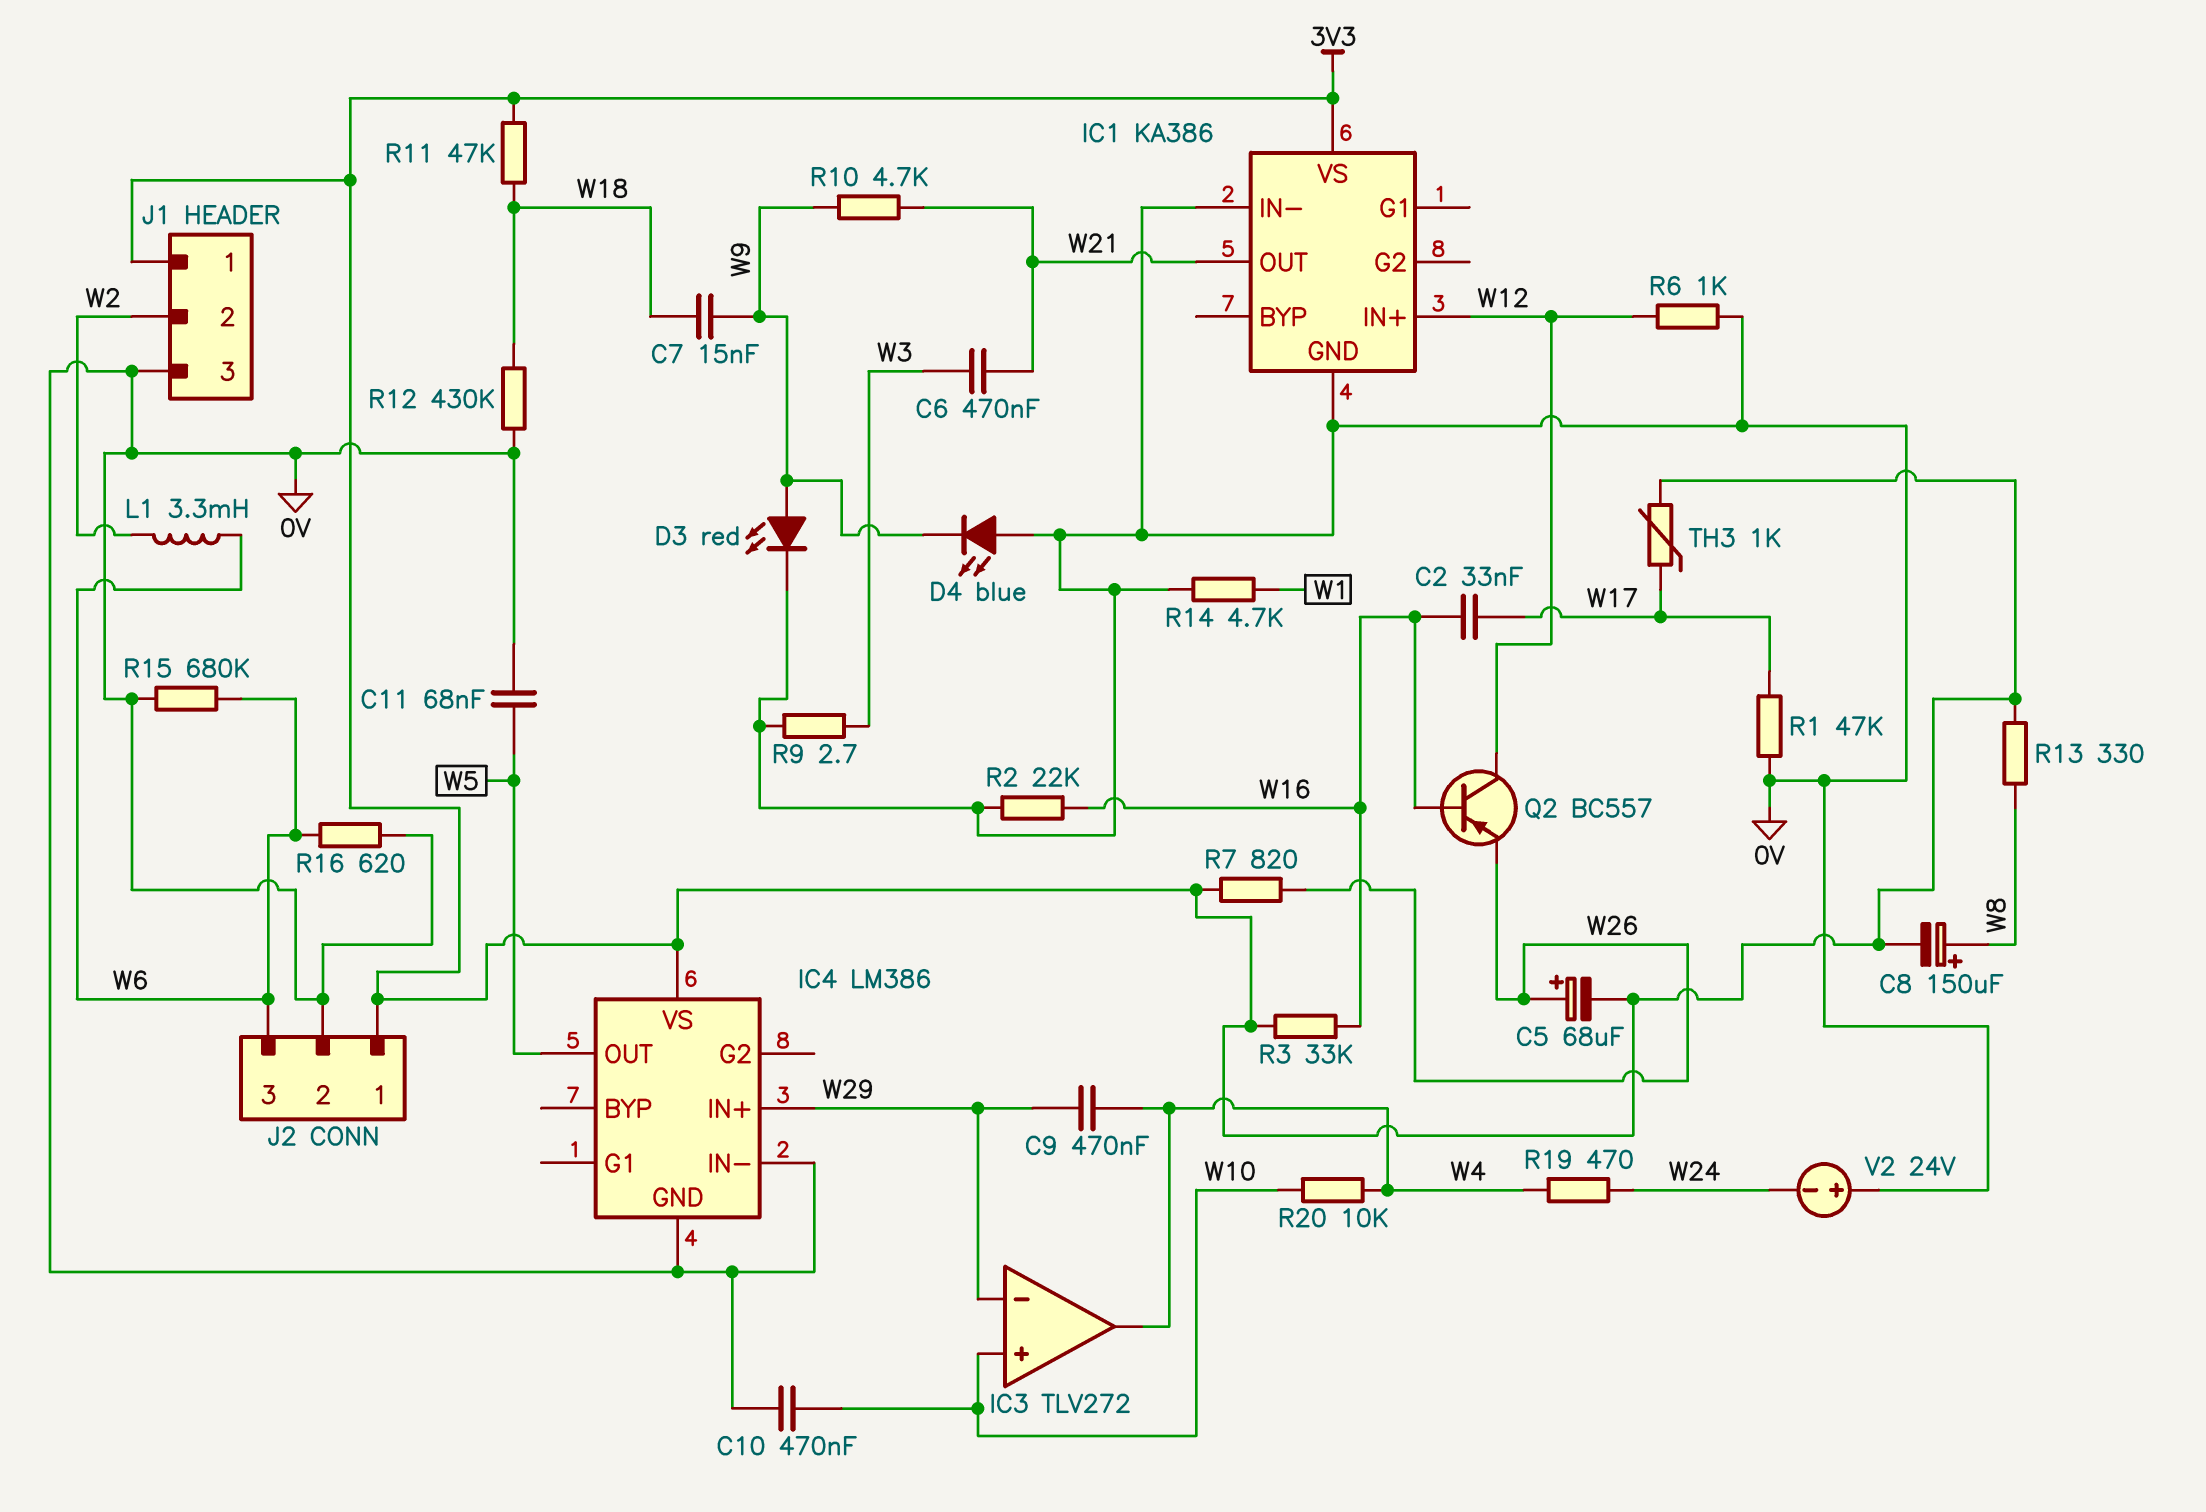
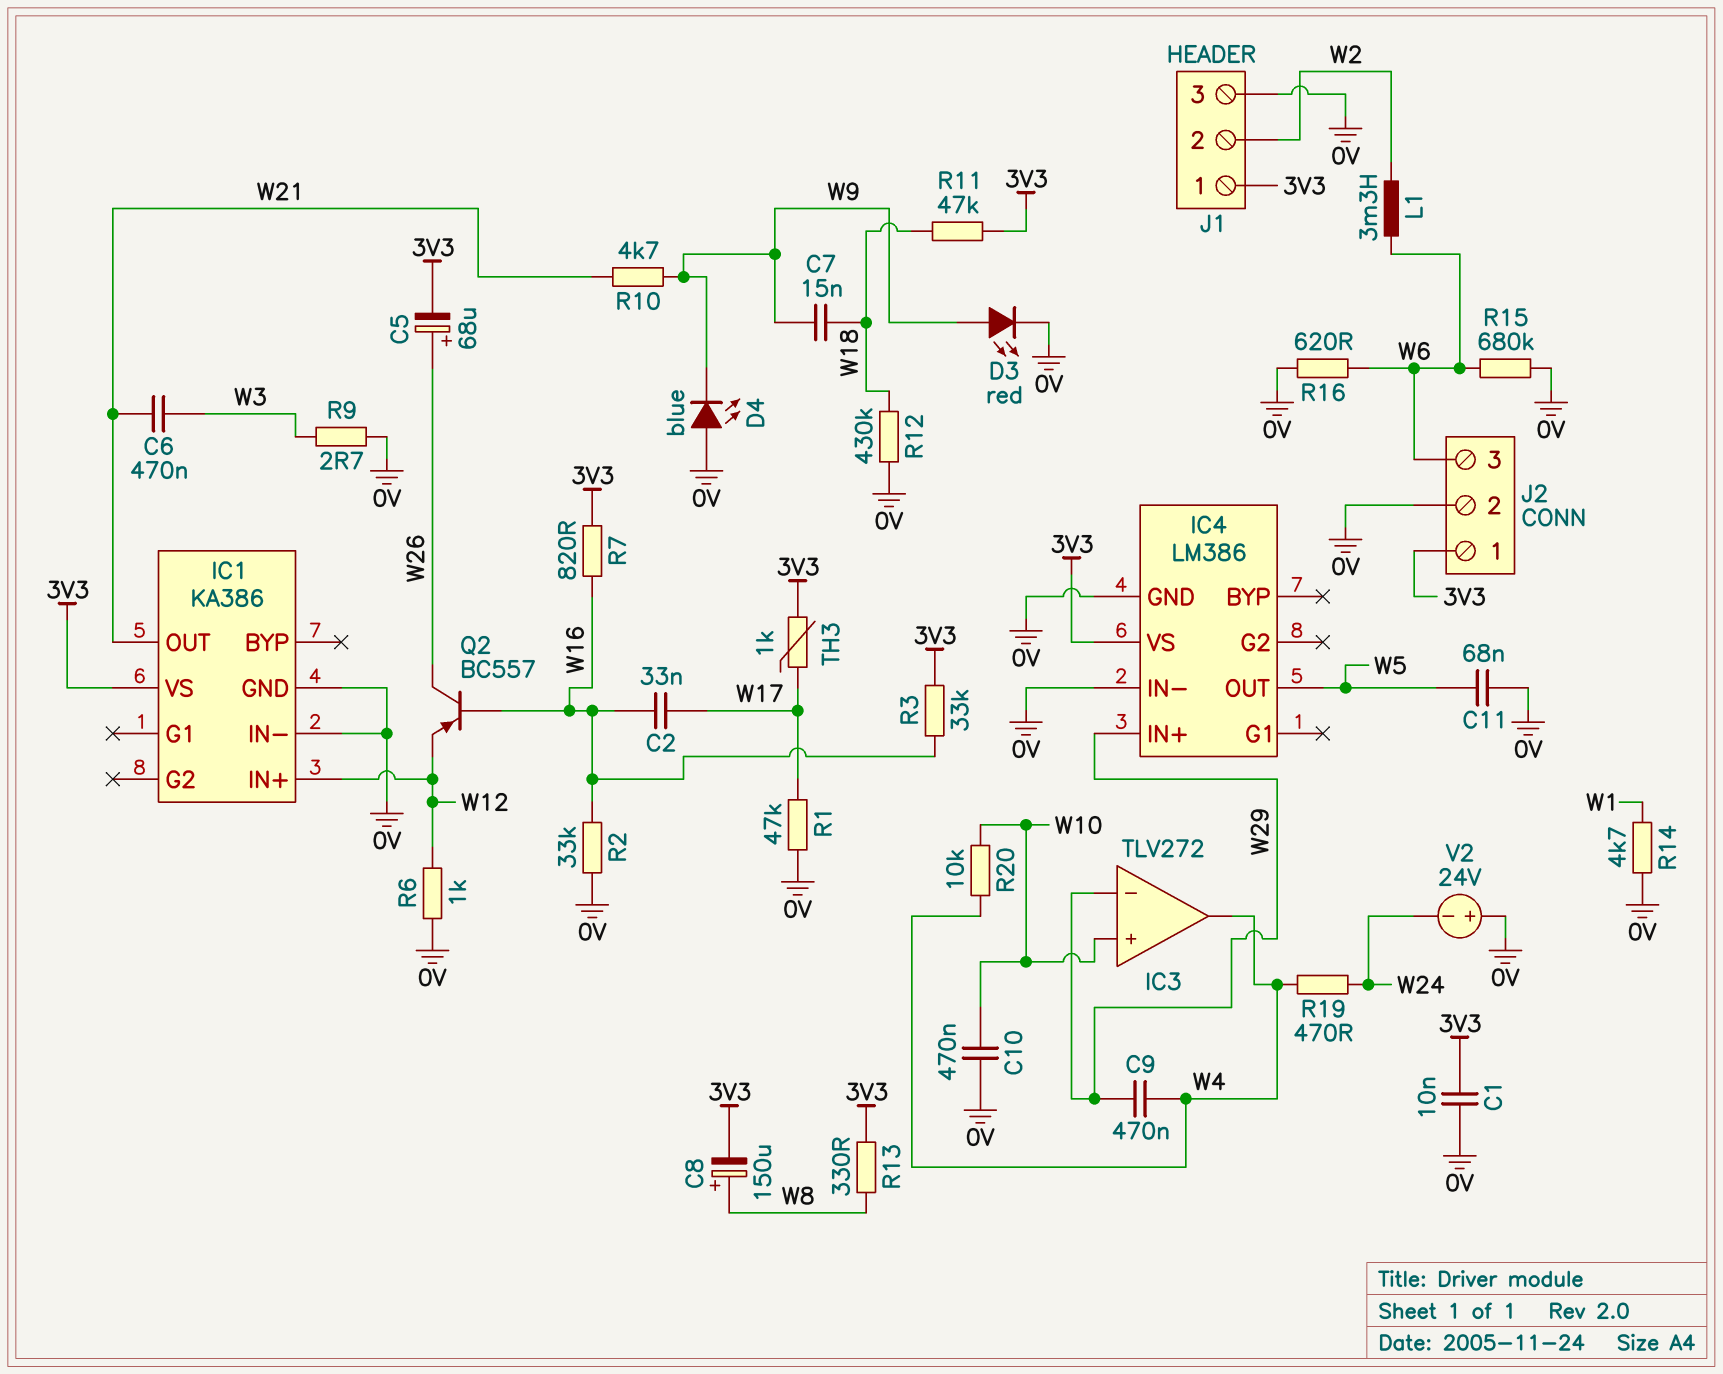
C1: none -> 10nF (0V, 3V3)
Q2: PNP BC557 (B W16, C W12, E W26) -> PNP BC557 (B W16, C W26, E W12)
R2: 22k (0V, W16) -> 33k (0V, W16)
R7: 820 (3V3, W26) -> 820 (3V3, W16)

